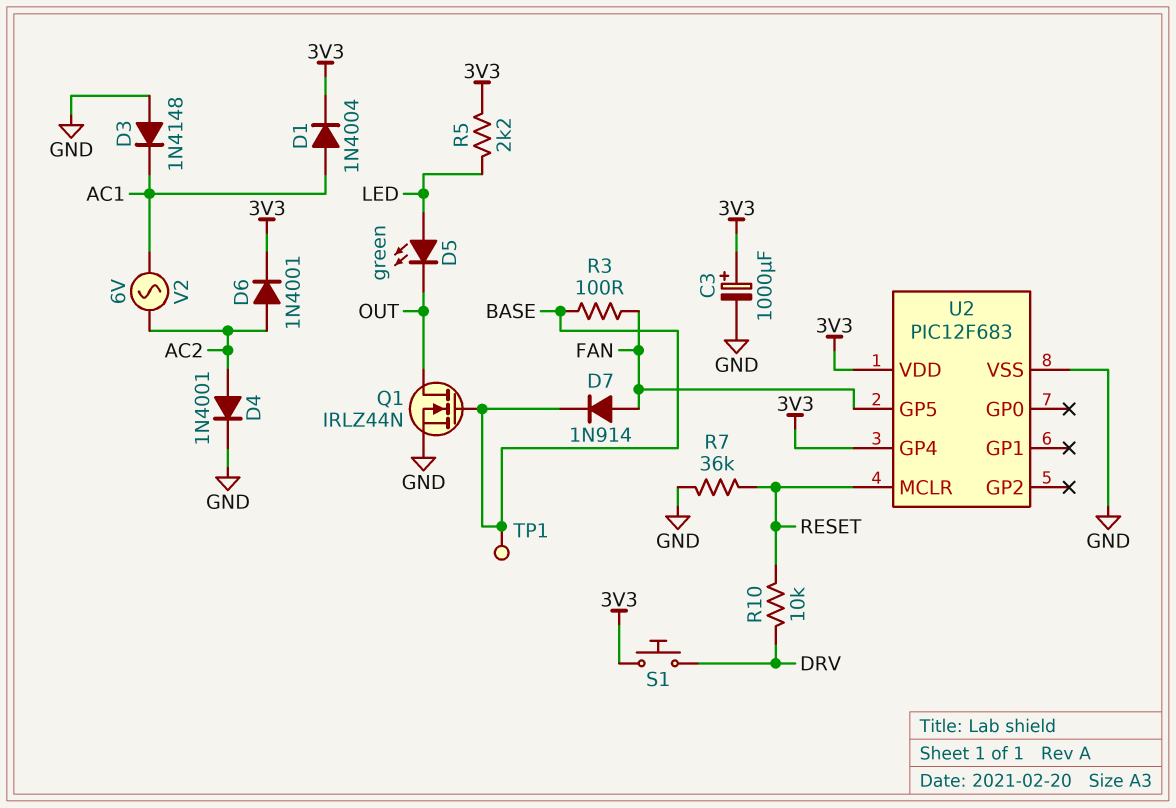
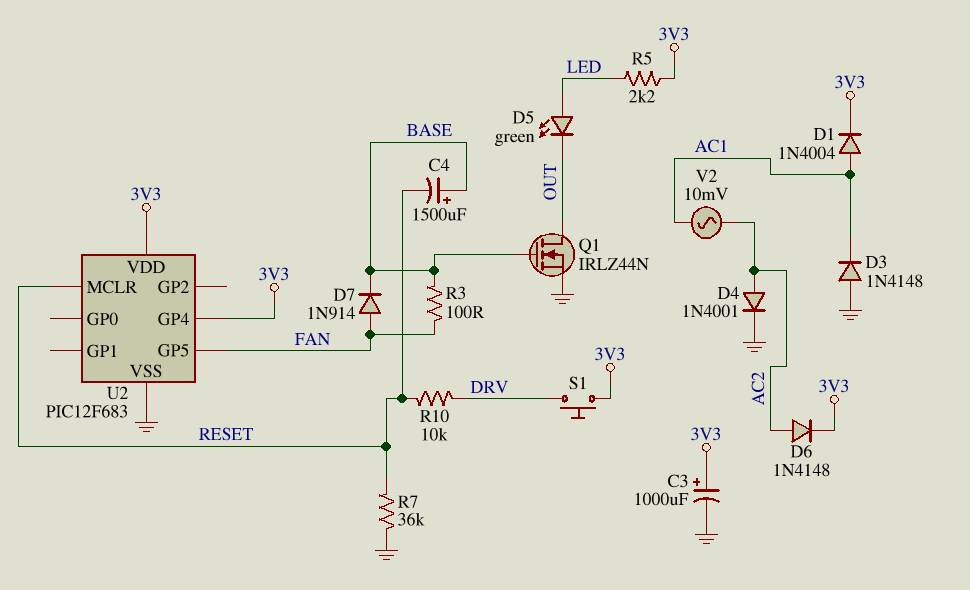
C4: none -> 1500uF (plus BASE, minus RESET)
D6: diode 1N4001 (A AC2, K 3V3) -> diode 1N4148 (A AC2, K 3V3)
TP1: test point (BASE) -> none
V2: AC 6V (AC1, AC2) -> AC 10mV (AC1, AC2)

